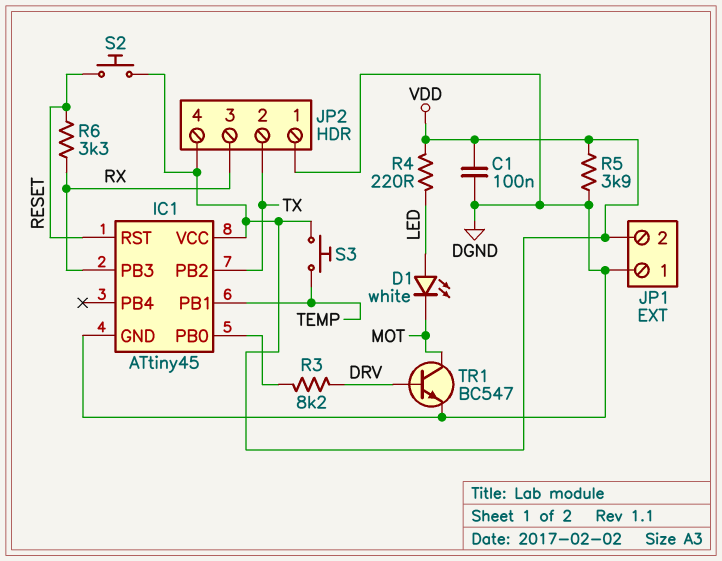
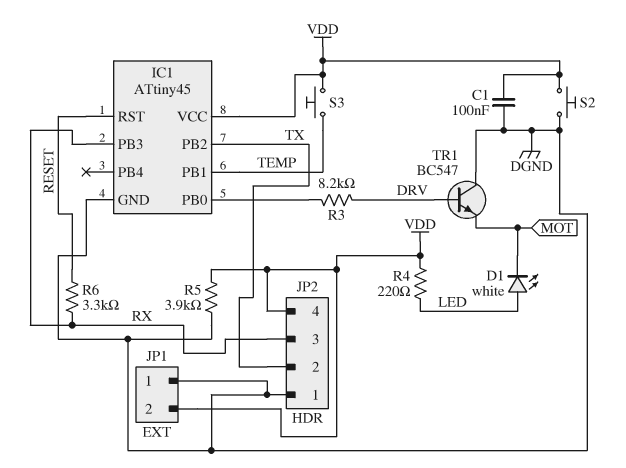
S2: button (RESET, VDD) -> button (DGND, VDD)
TR1: NPN BC547 (B DRV, C MOT, E DGND) -> NPN BC547 (B DRV, C DGND, E MOT)

